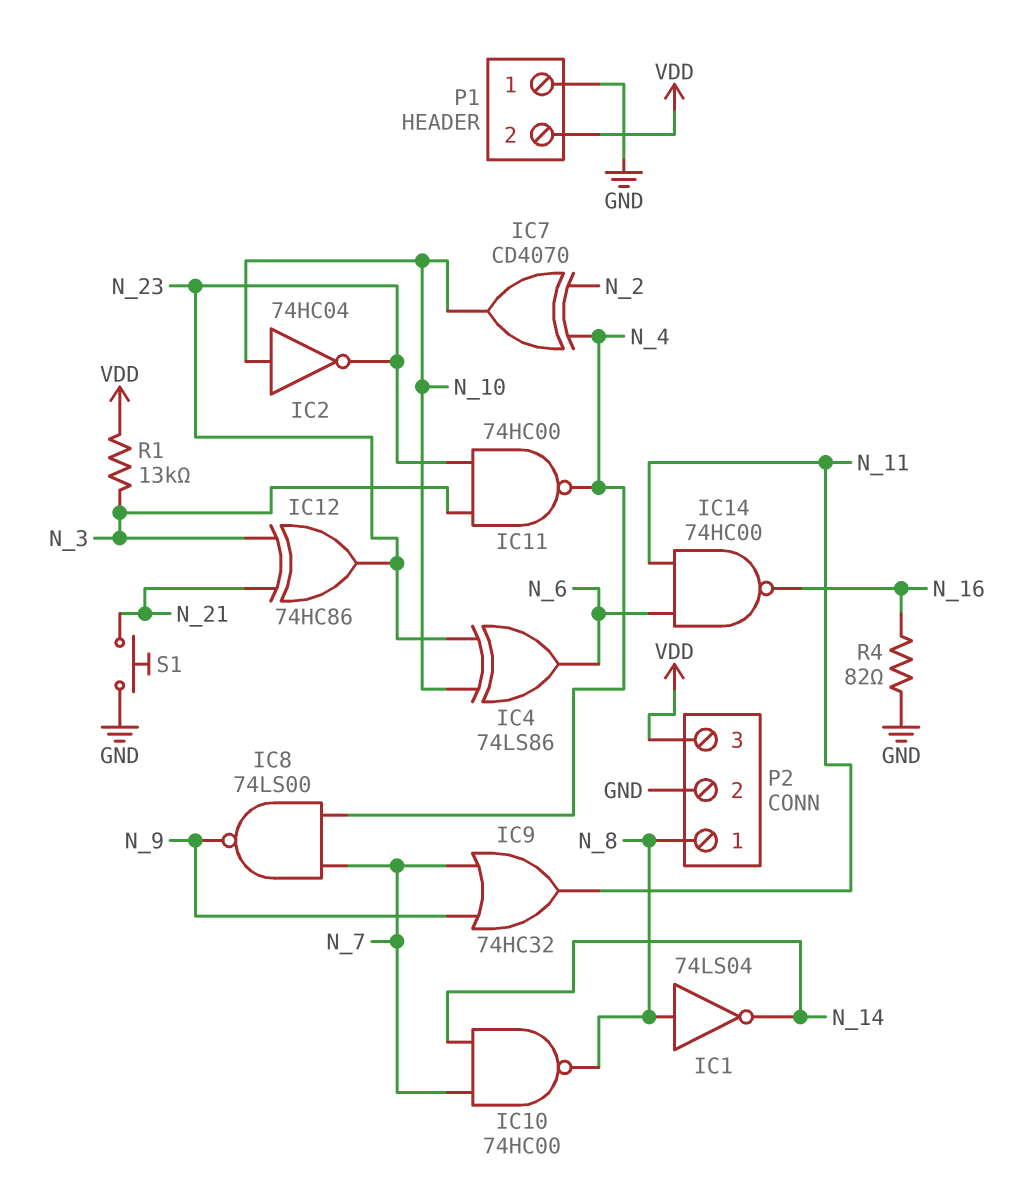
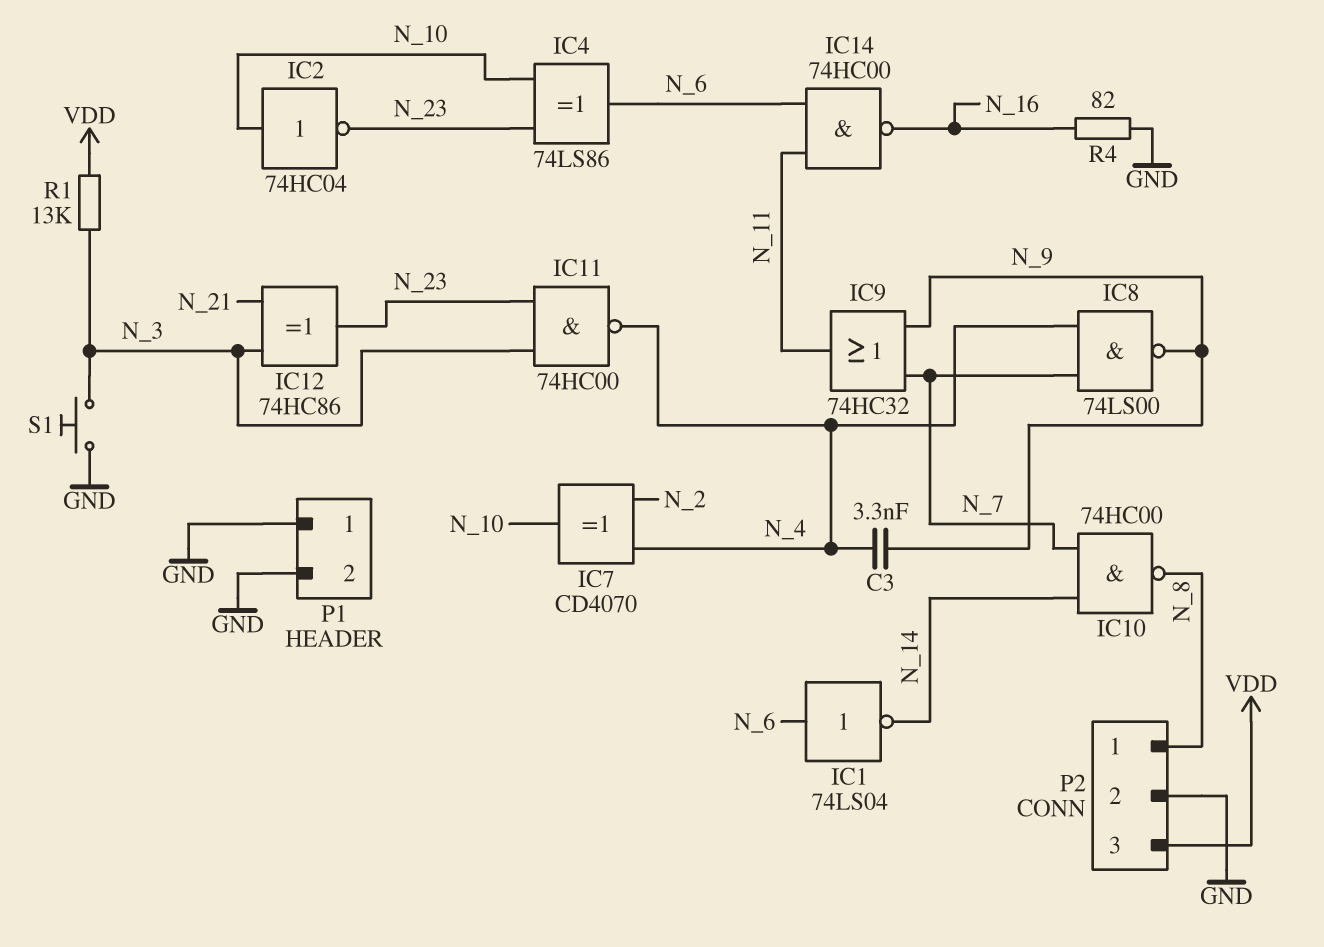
C3: none -> 3.3nF (N_4, N_9)
IC1: NOT 74LS04 (in N_8, out N_14) -> NOT 74LS04 (in N_6, out N_14)
P1 pin 2: VDD -> GND
S1: button (GND, N_21) -> button (GND, N_3)

